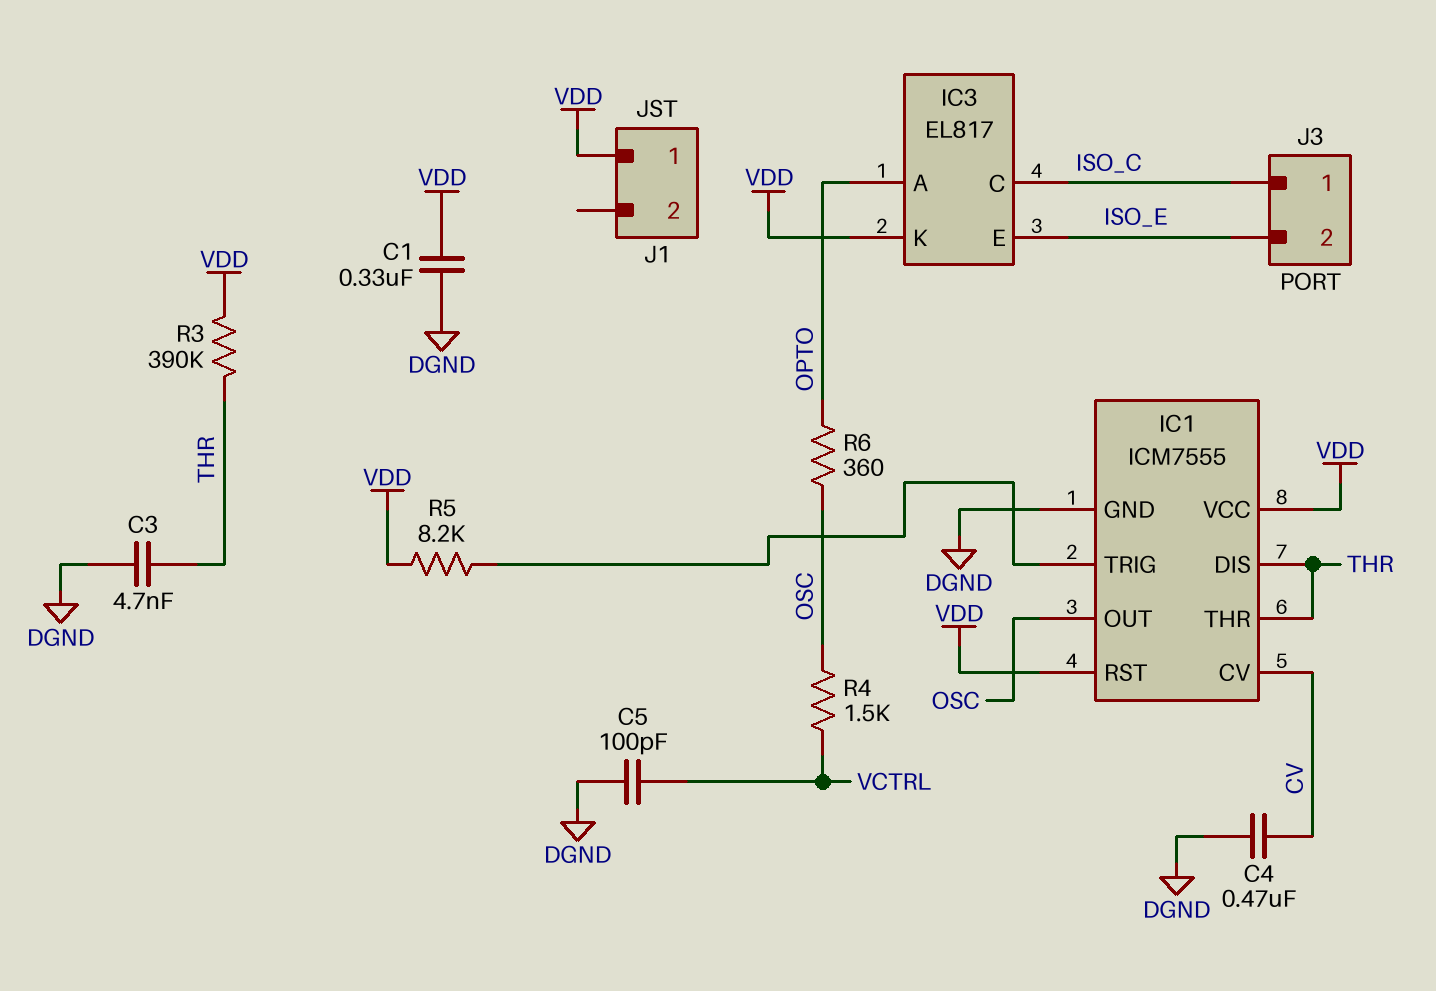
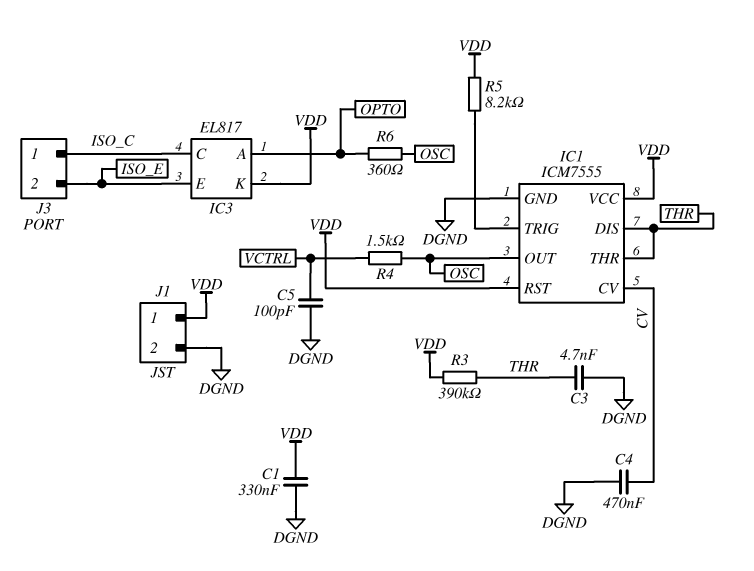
J1 pin 2: none -> DGND

